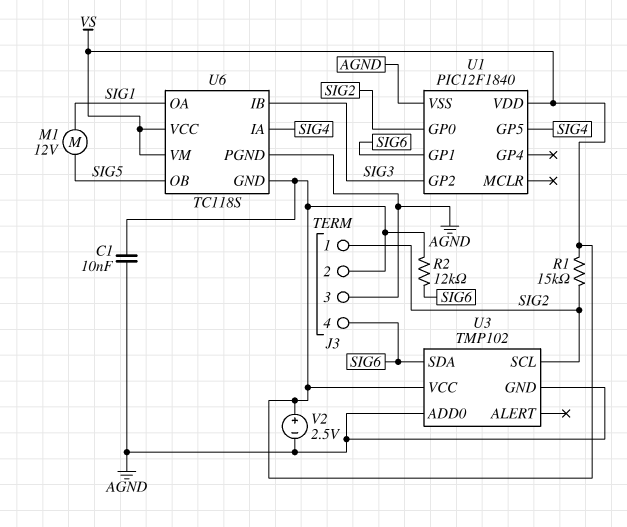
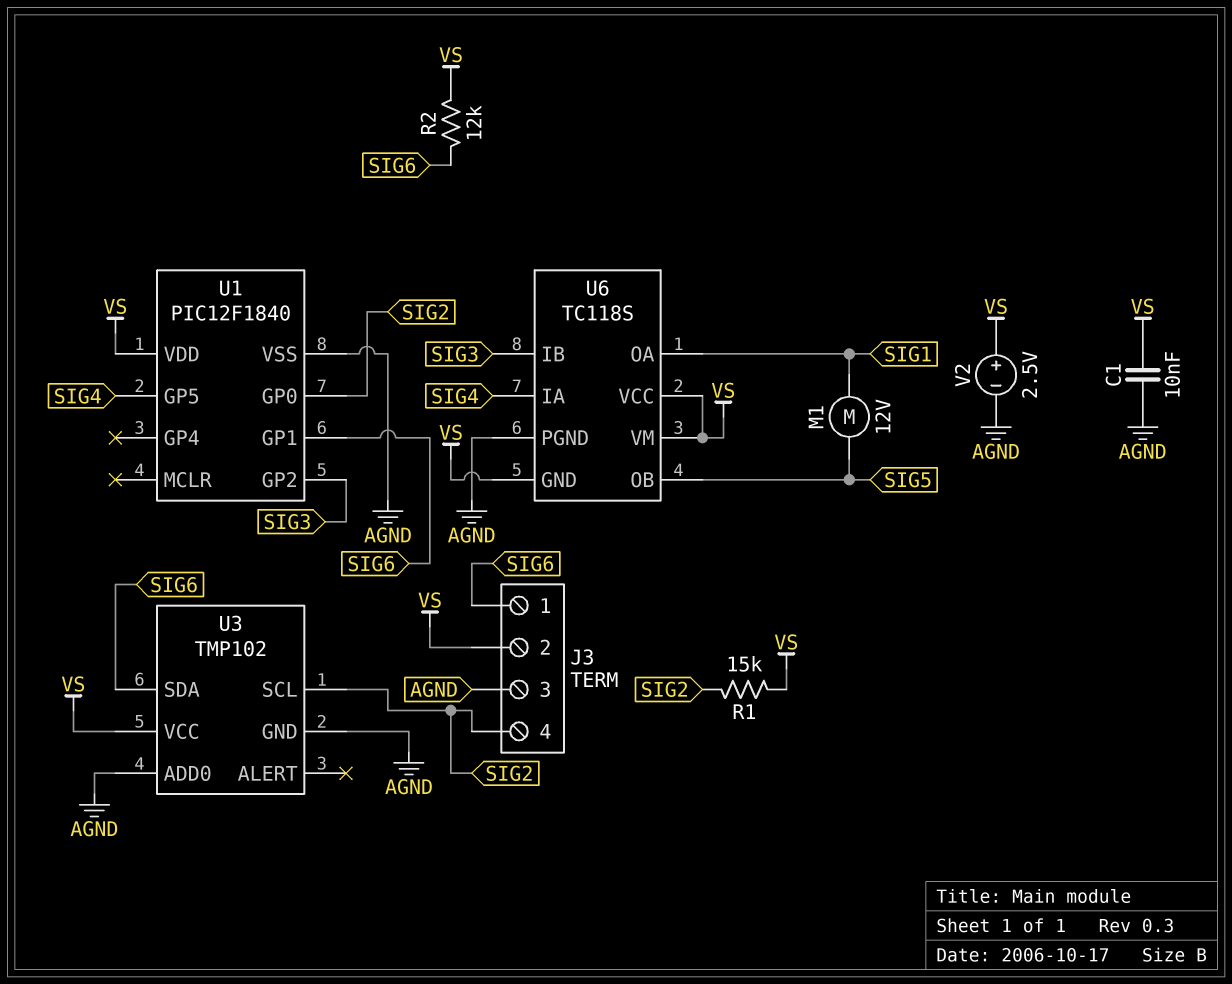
J3 pin 1: SIG2 -> SIG6
J3 pin 4: SIG6 -> SIG2

